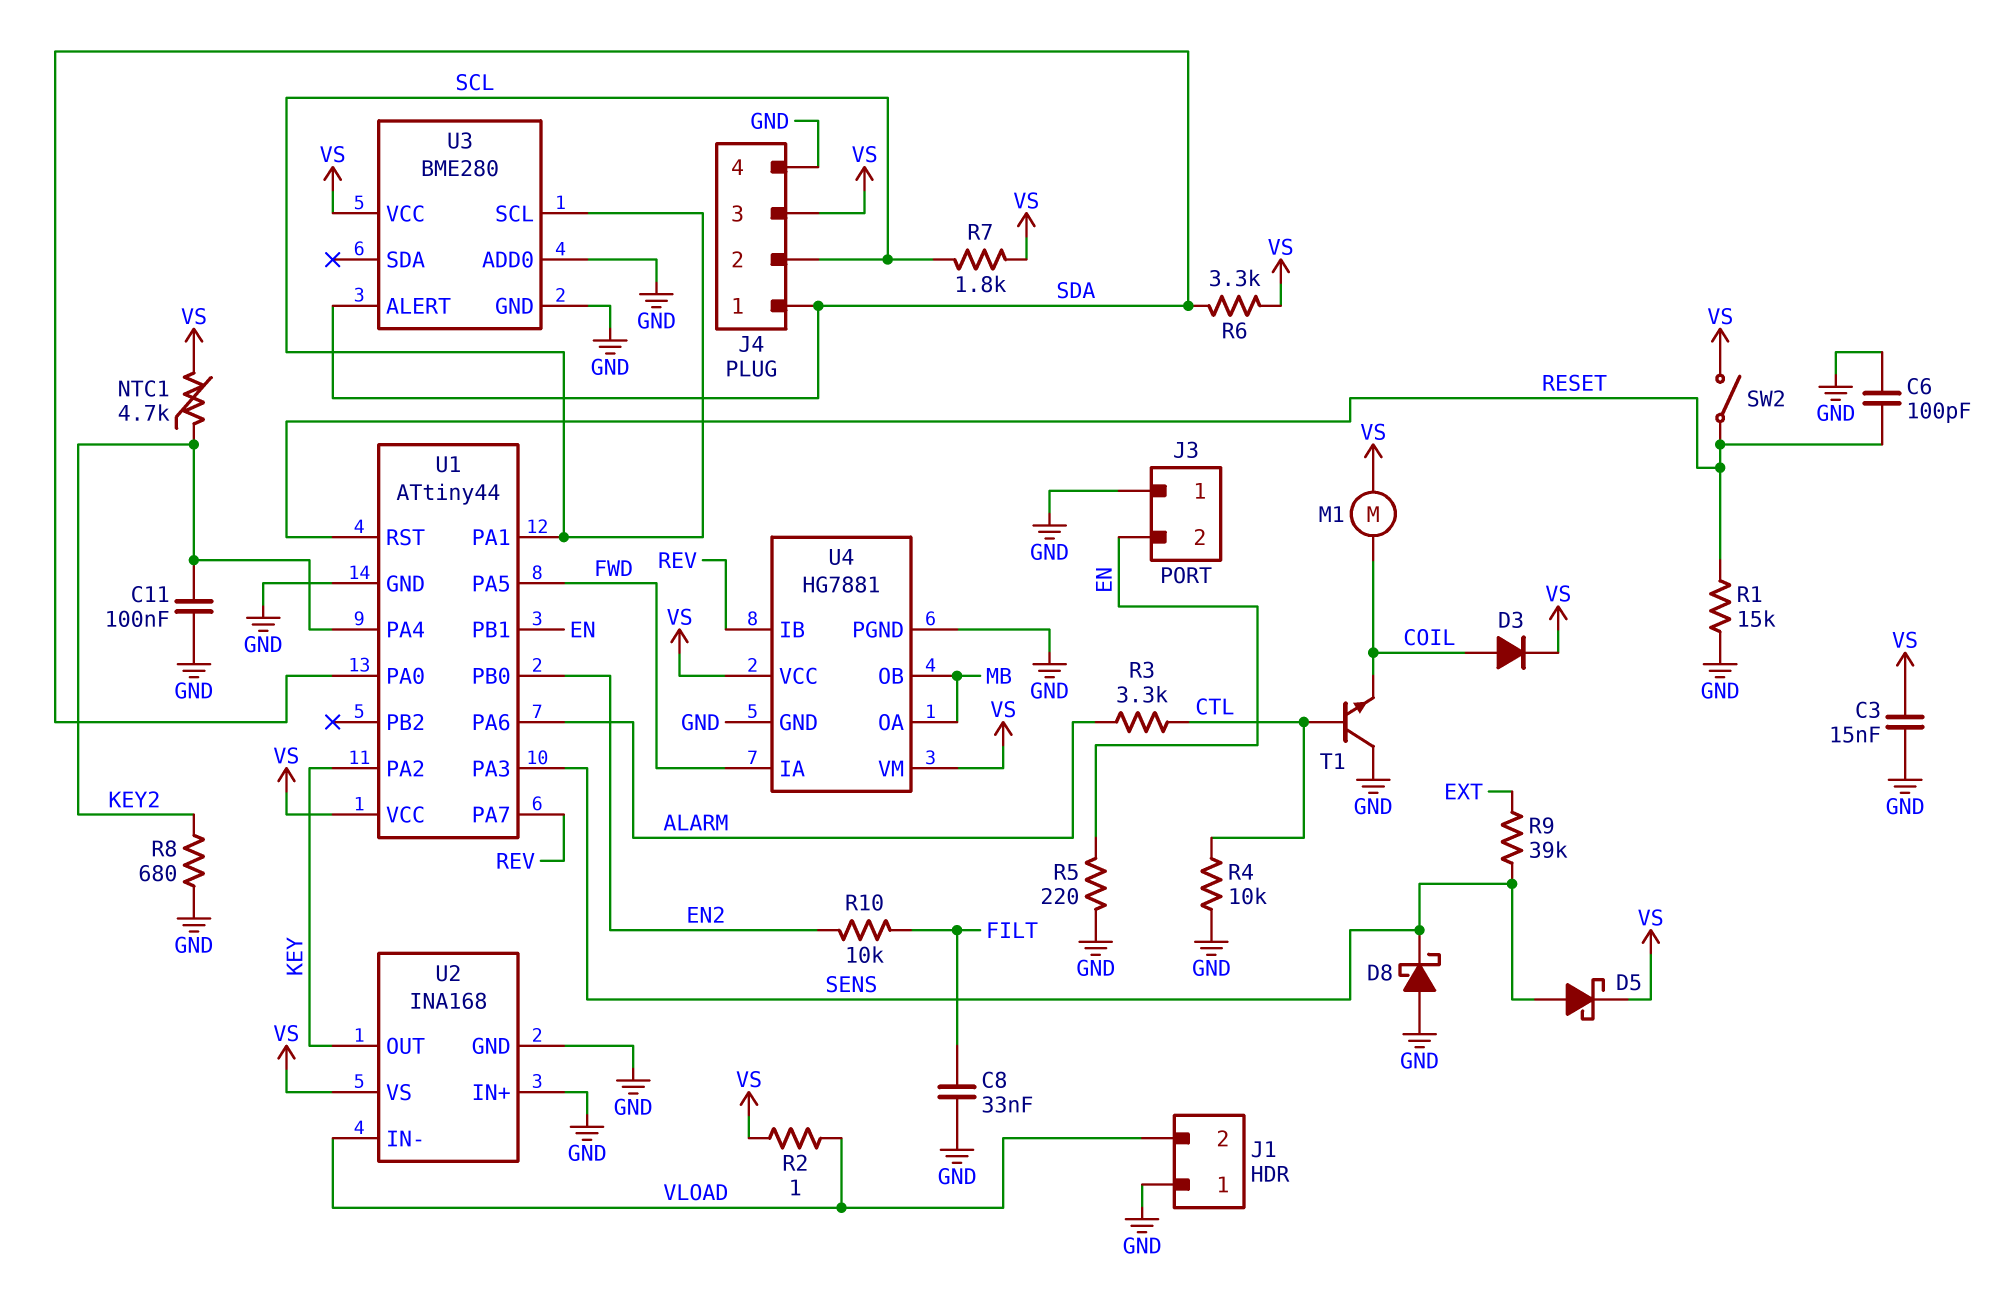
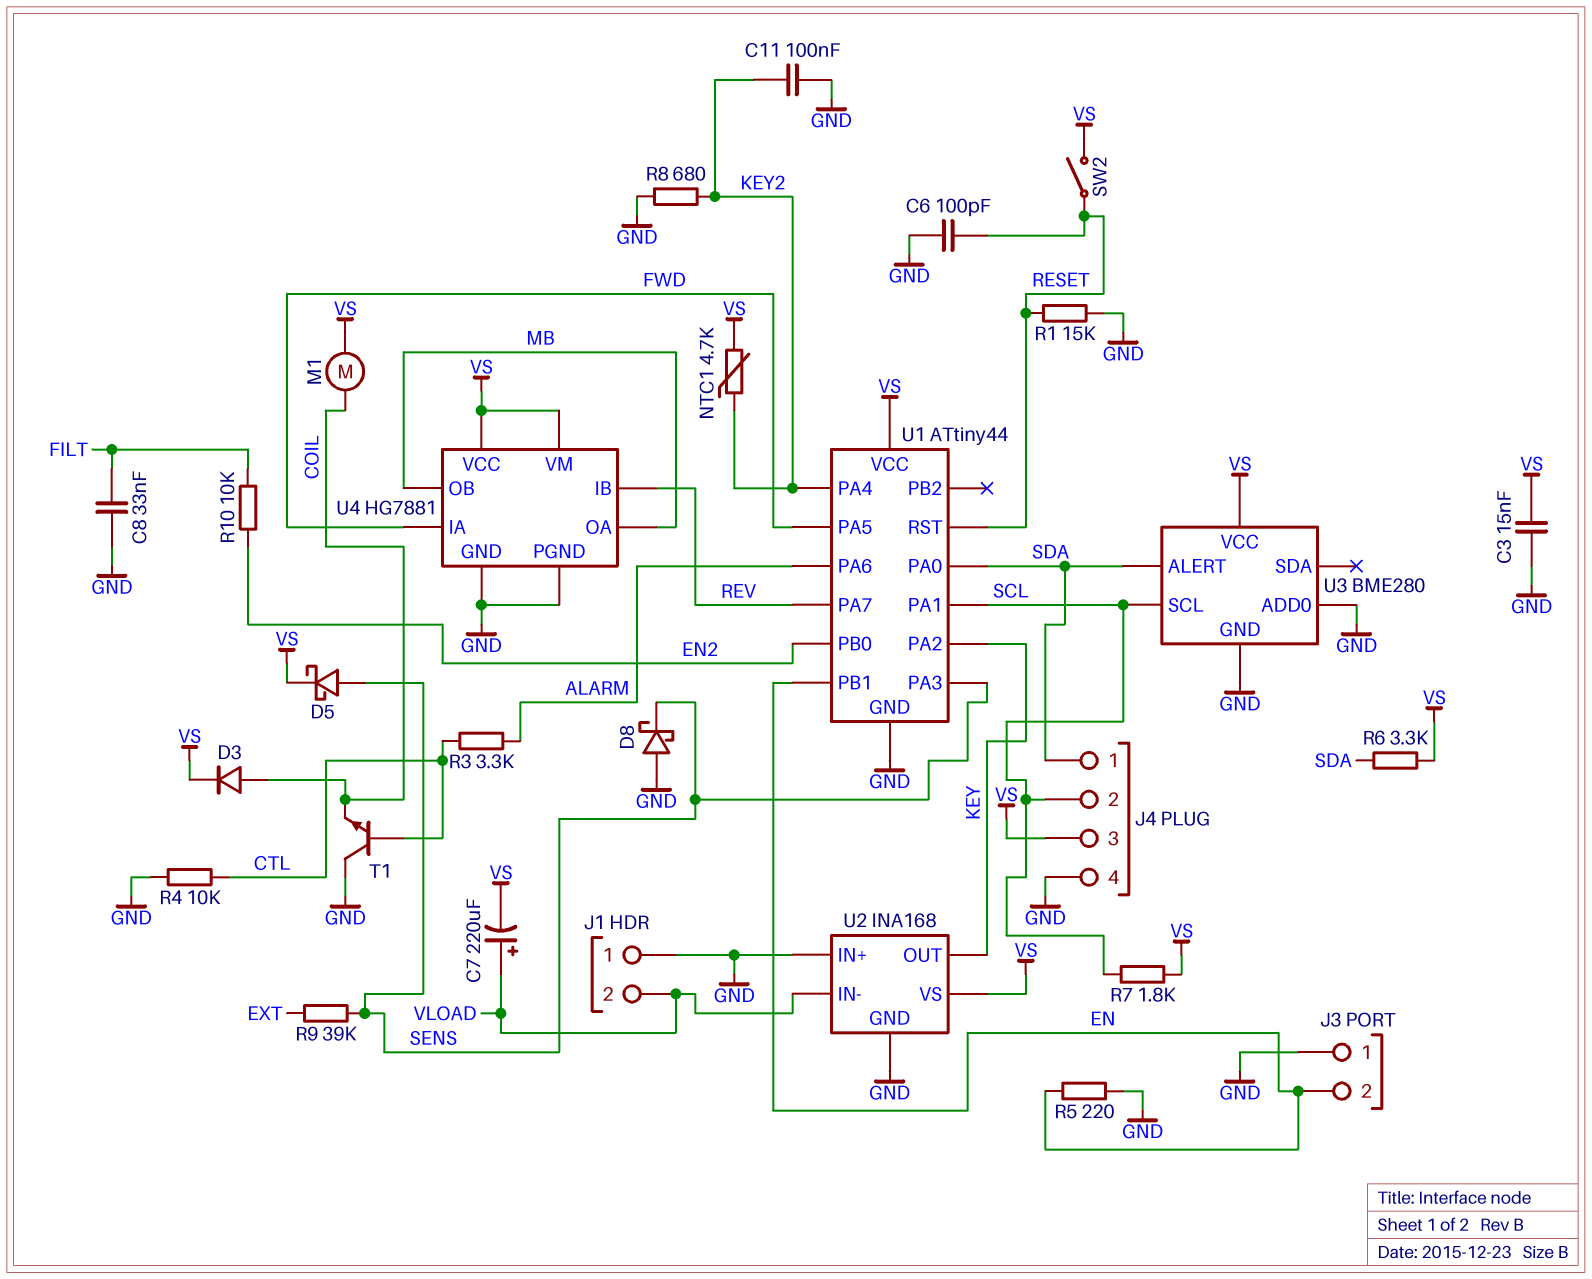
C7: none -> 220uF (plus VLOAD, minus VS)
R2: 1 (VLOAD, VS) -> none

